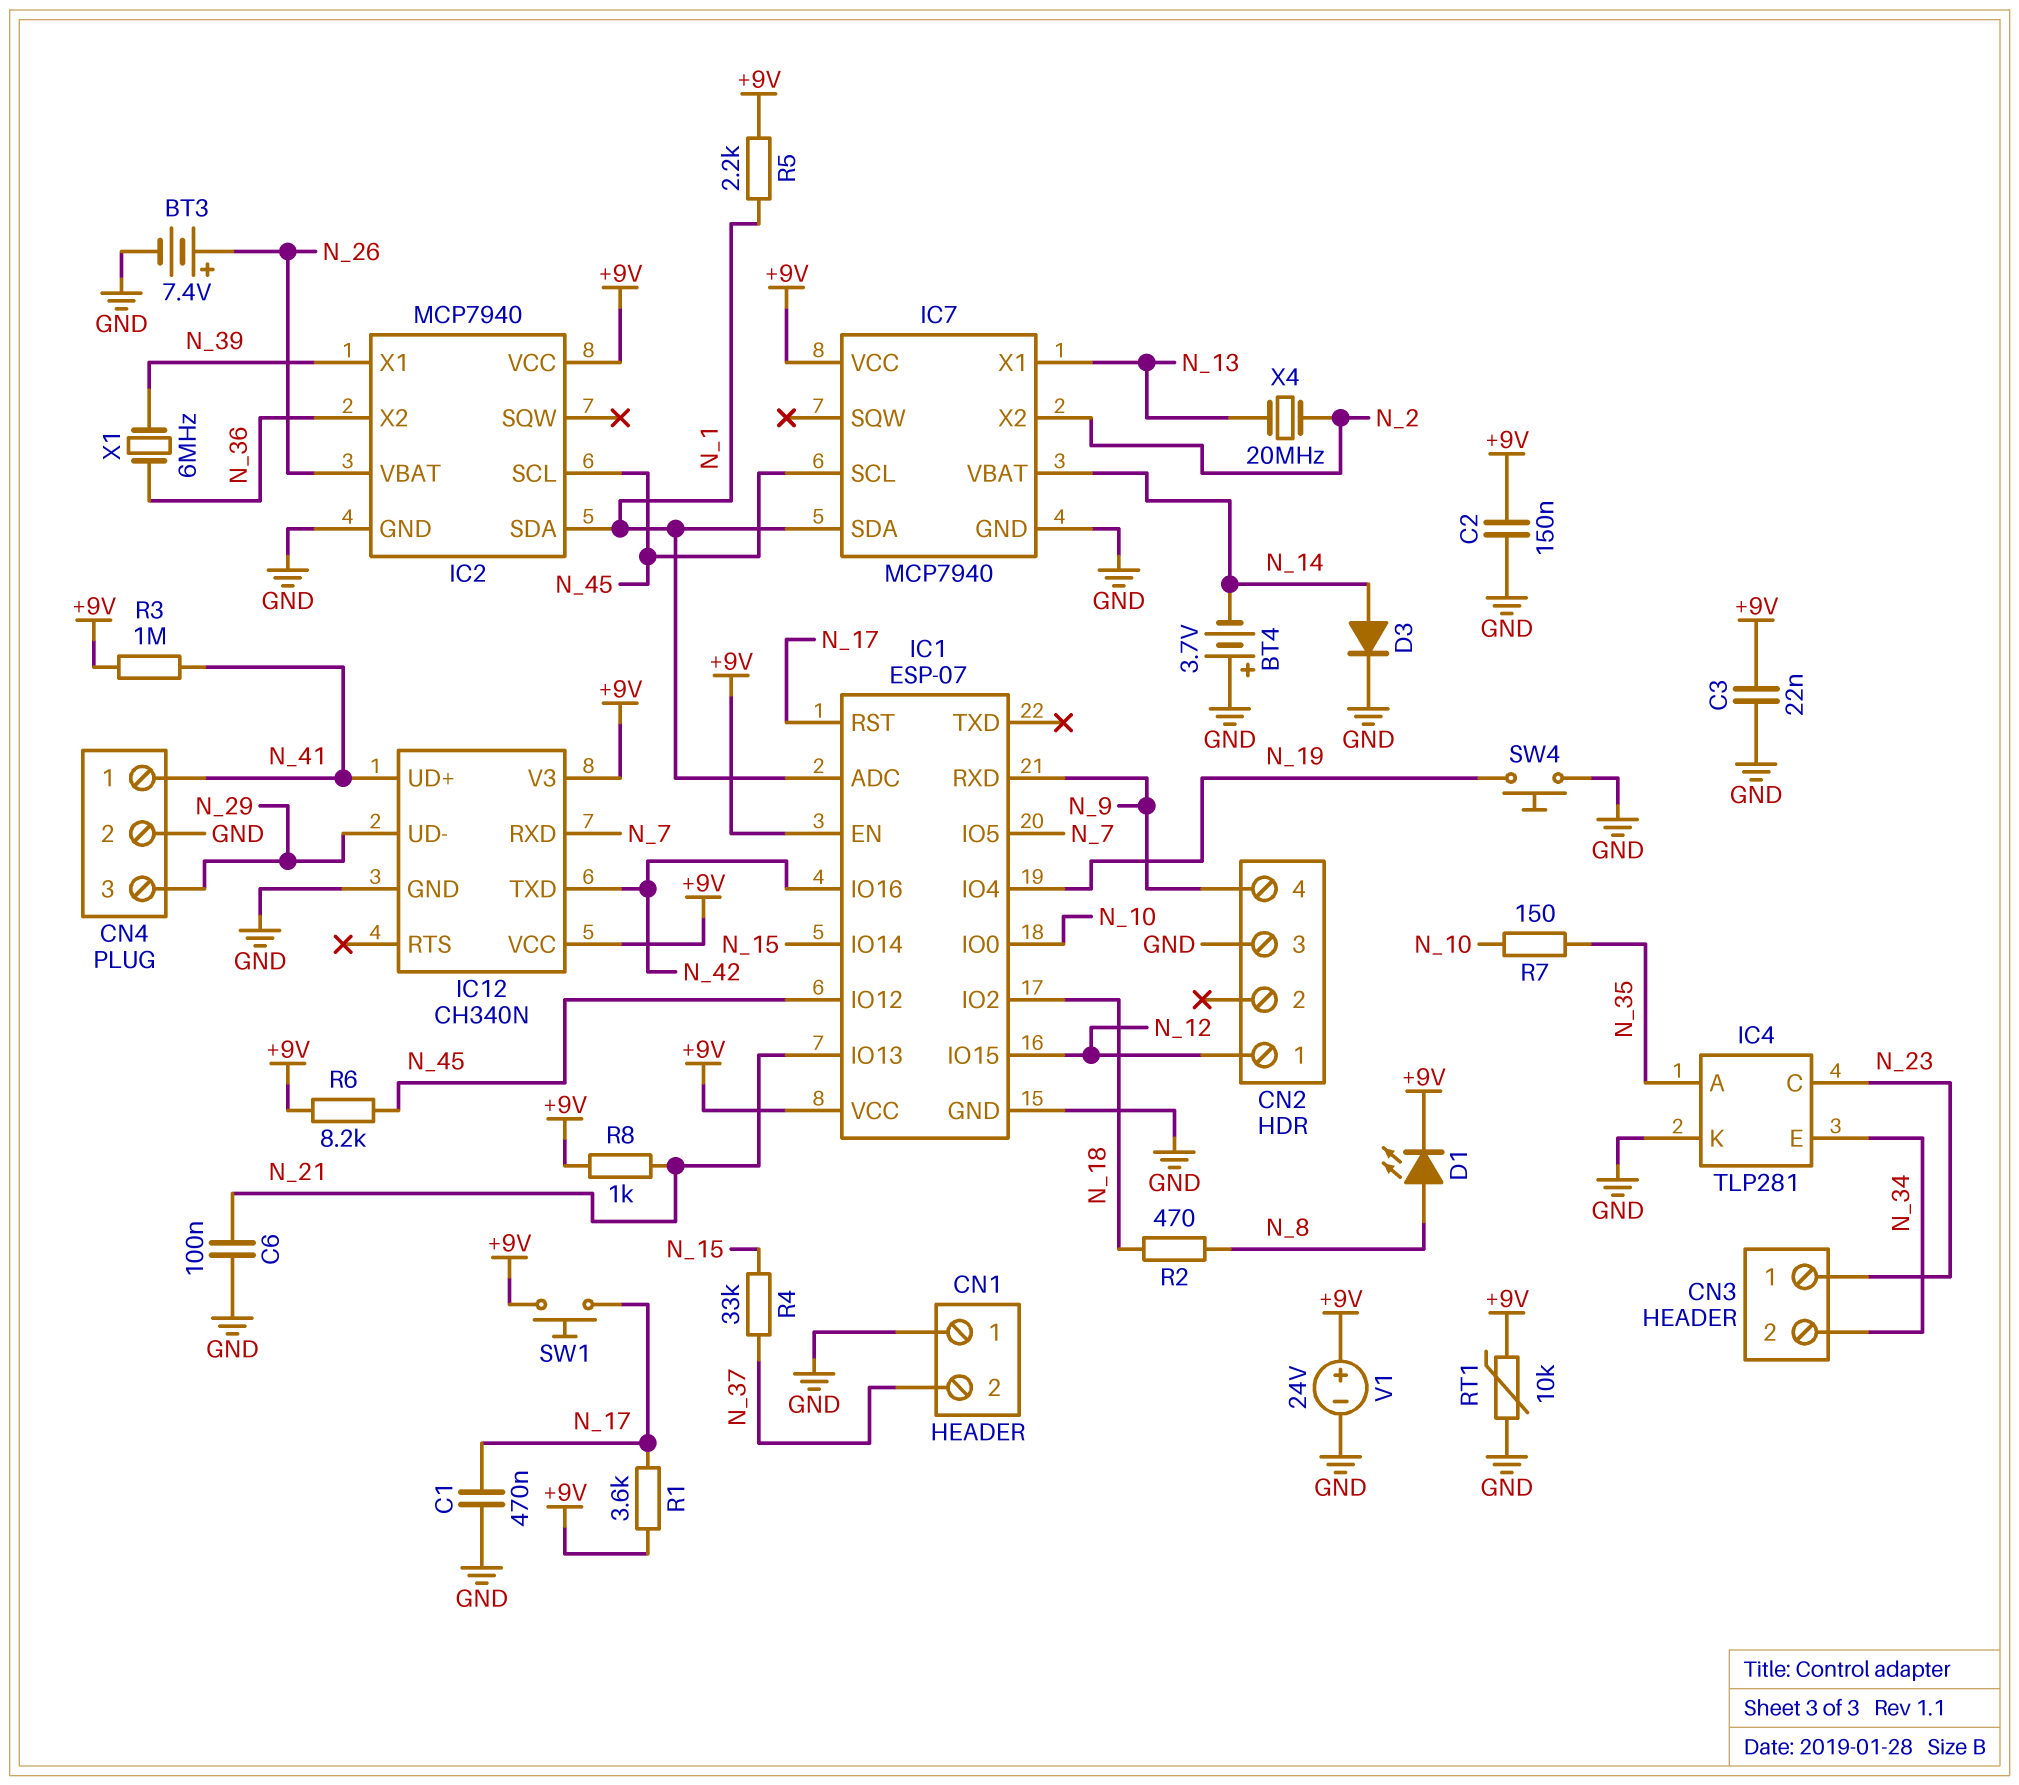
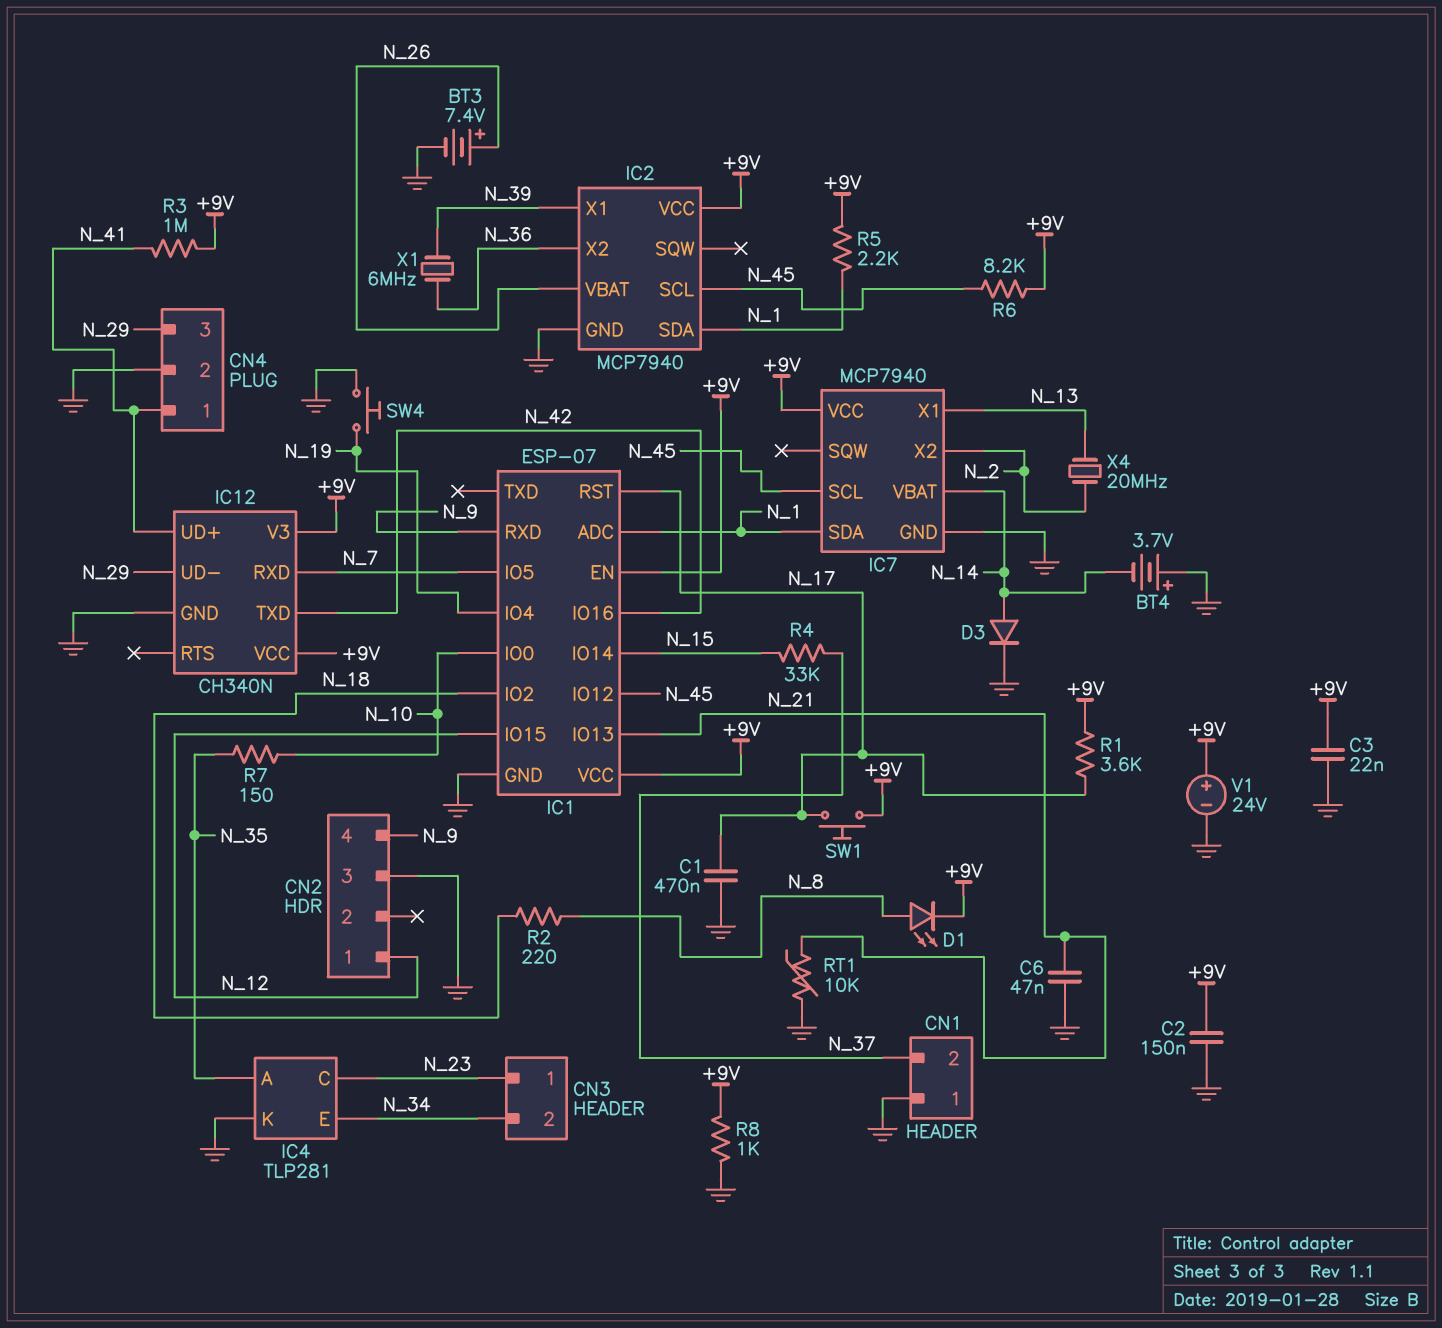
C6: 100nF (GND, N_21) -> 47nF (GND, N_21)
R2: 470 (N_8, N_18) -> 220 (N_8, N_18)
R8: 1k (+9V, N_21) -> 1k (+9V, GND)
RT1: 10k (+9V, GND) -> 10k (GND, N_21)

